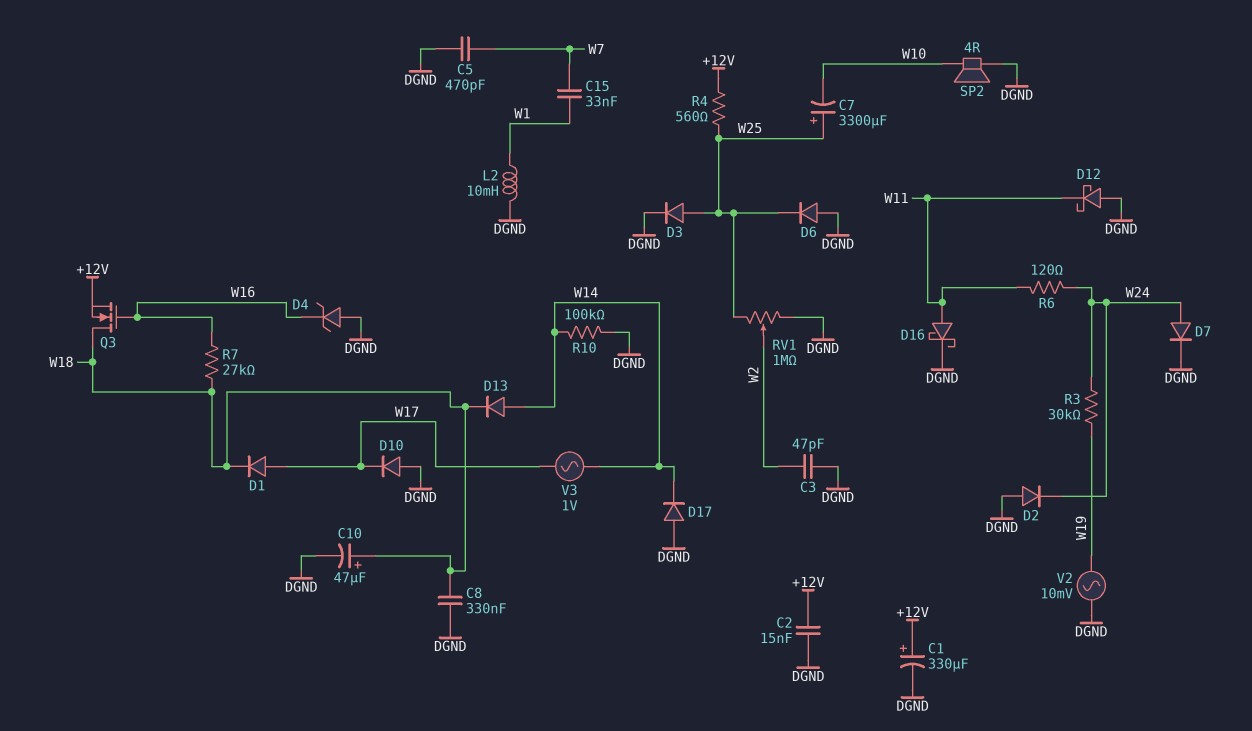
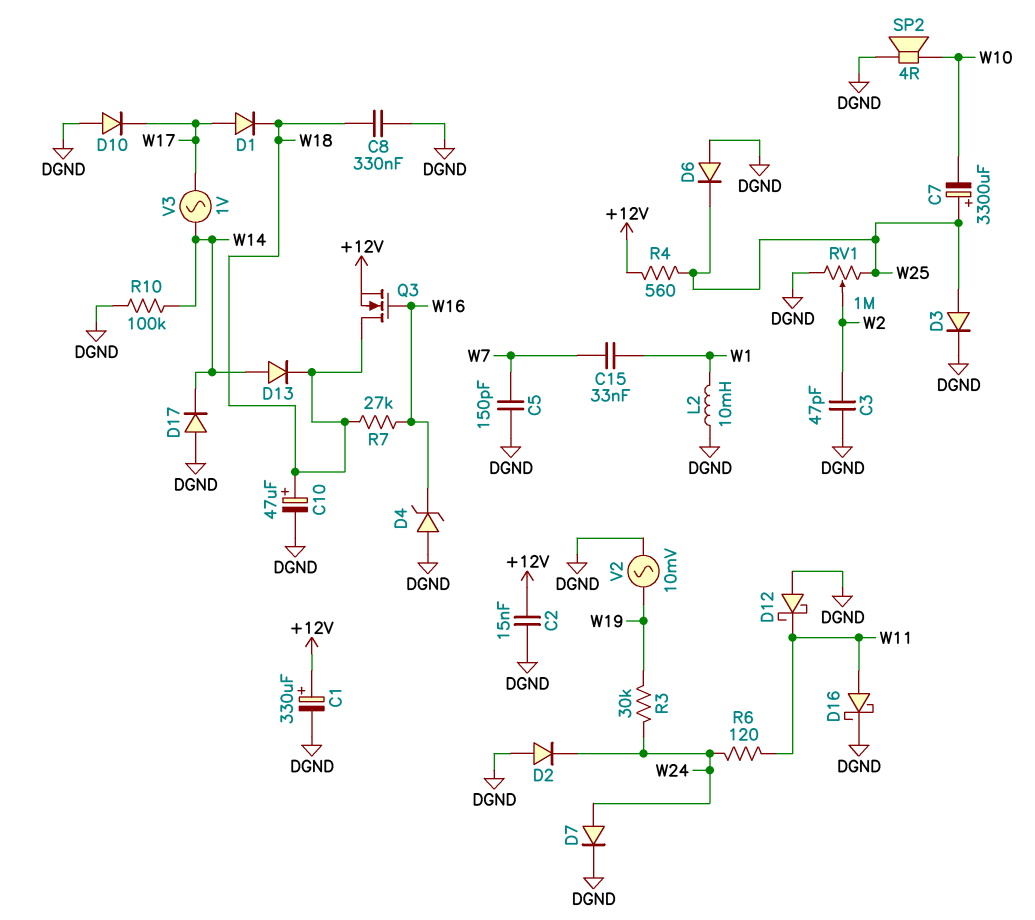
C5: 470pF (DGND, W7) -> 150pF (DGND, W7)

